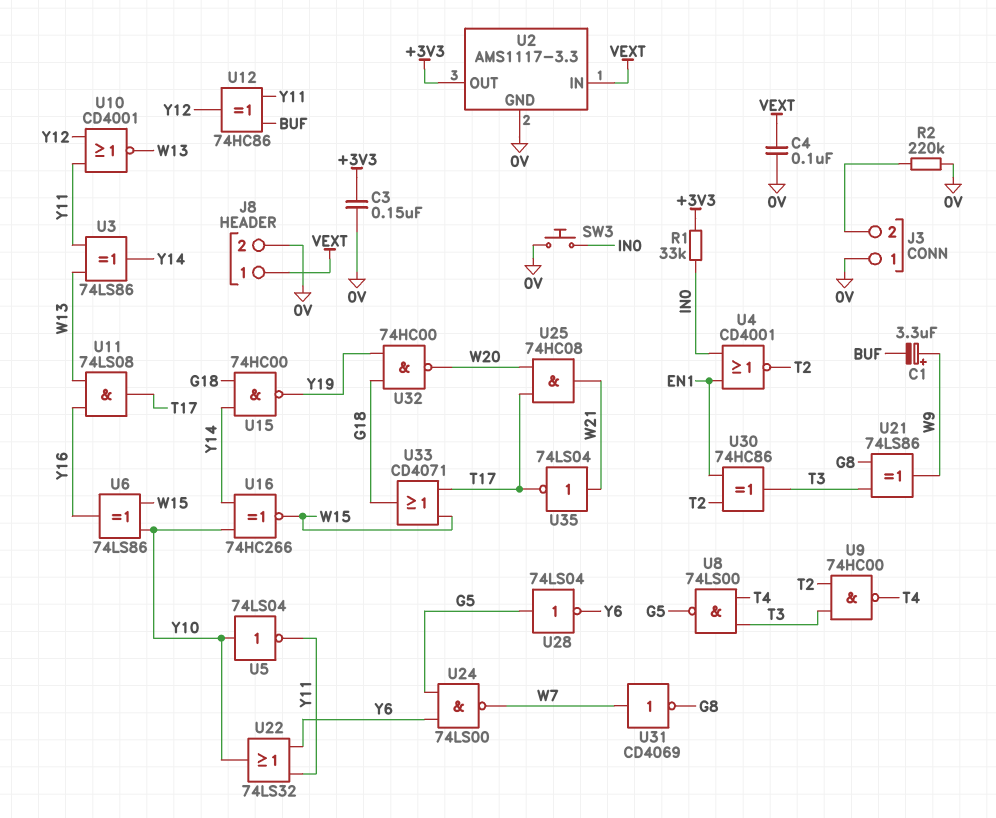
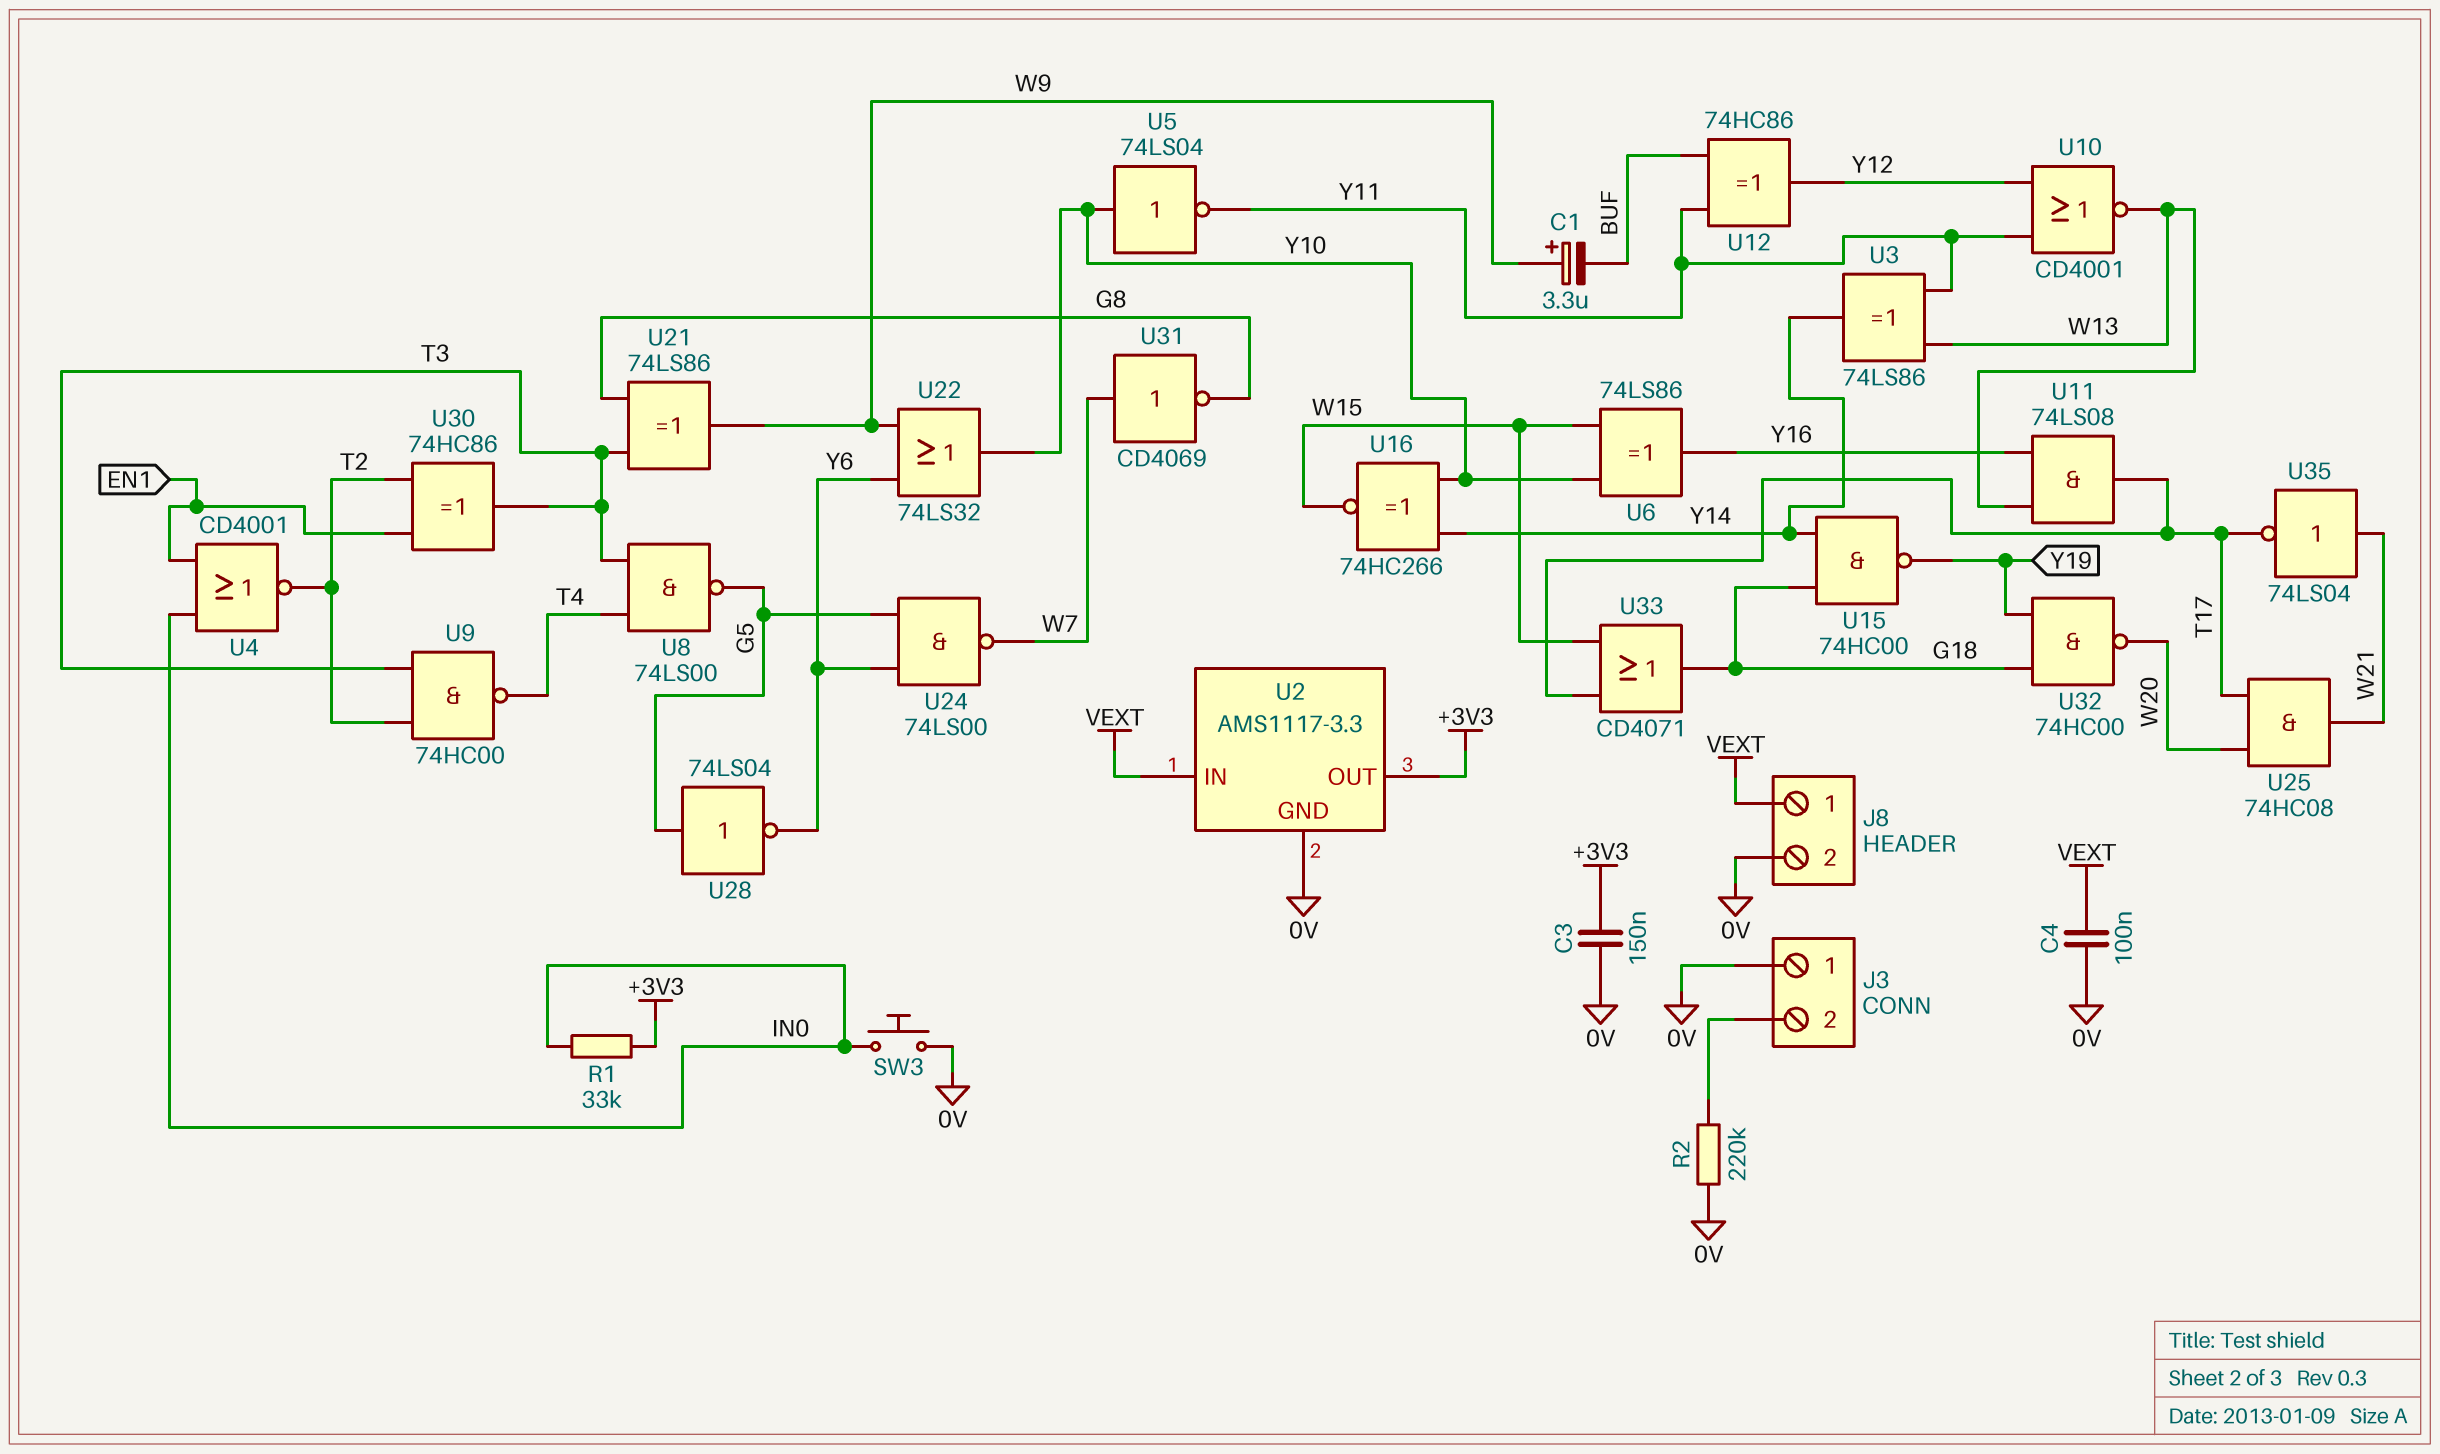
U22: OR 74LS32 (in Y6, in Y11, out Y10) -> OR 74LS32 (in W9, in Y6, out Y10)

